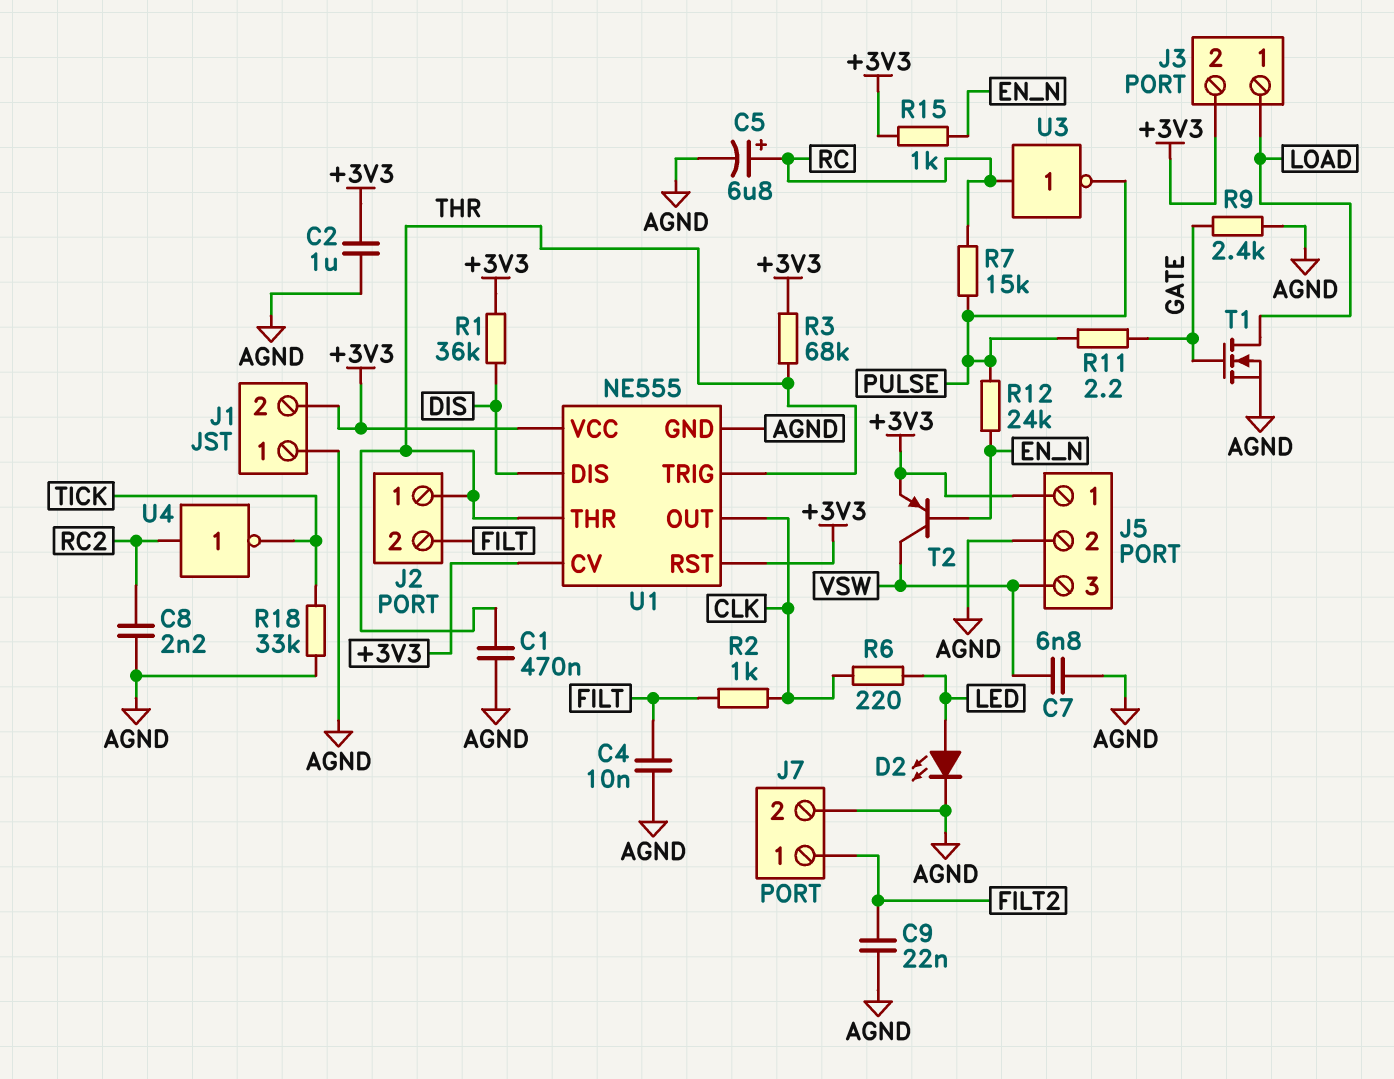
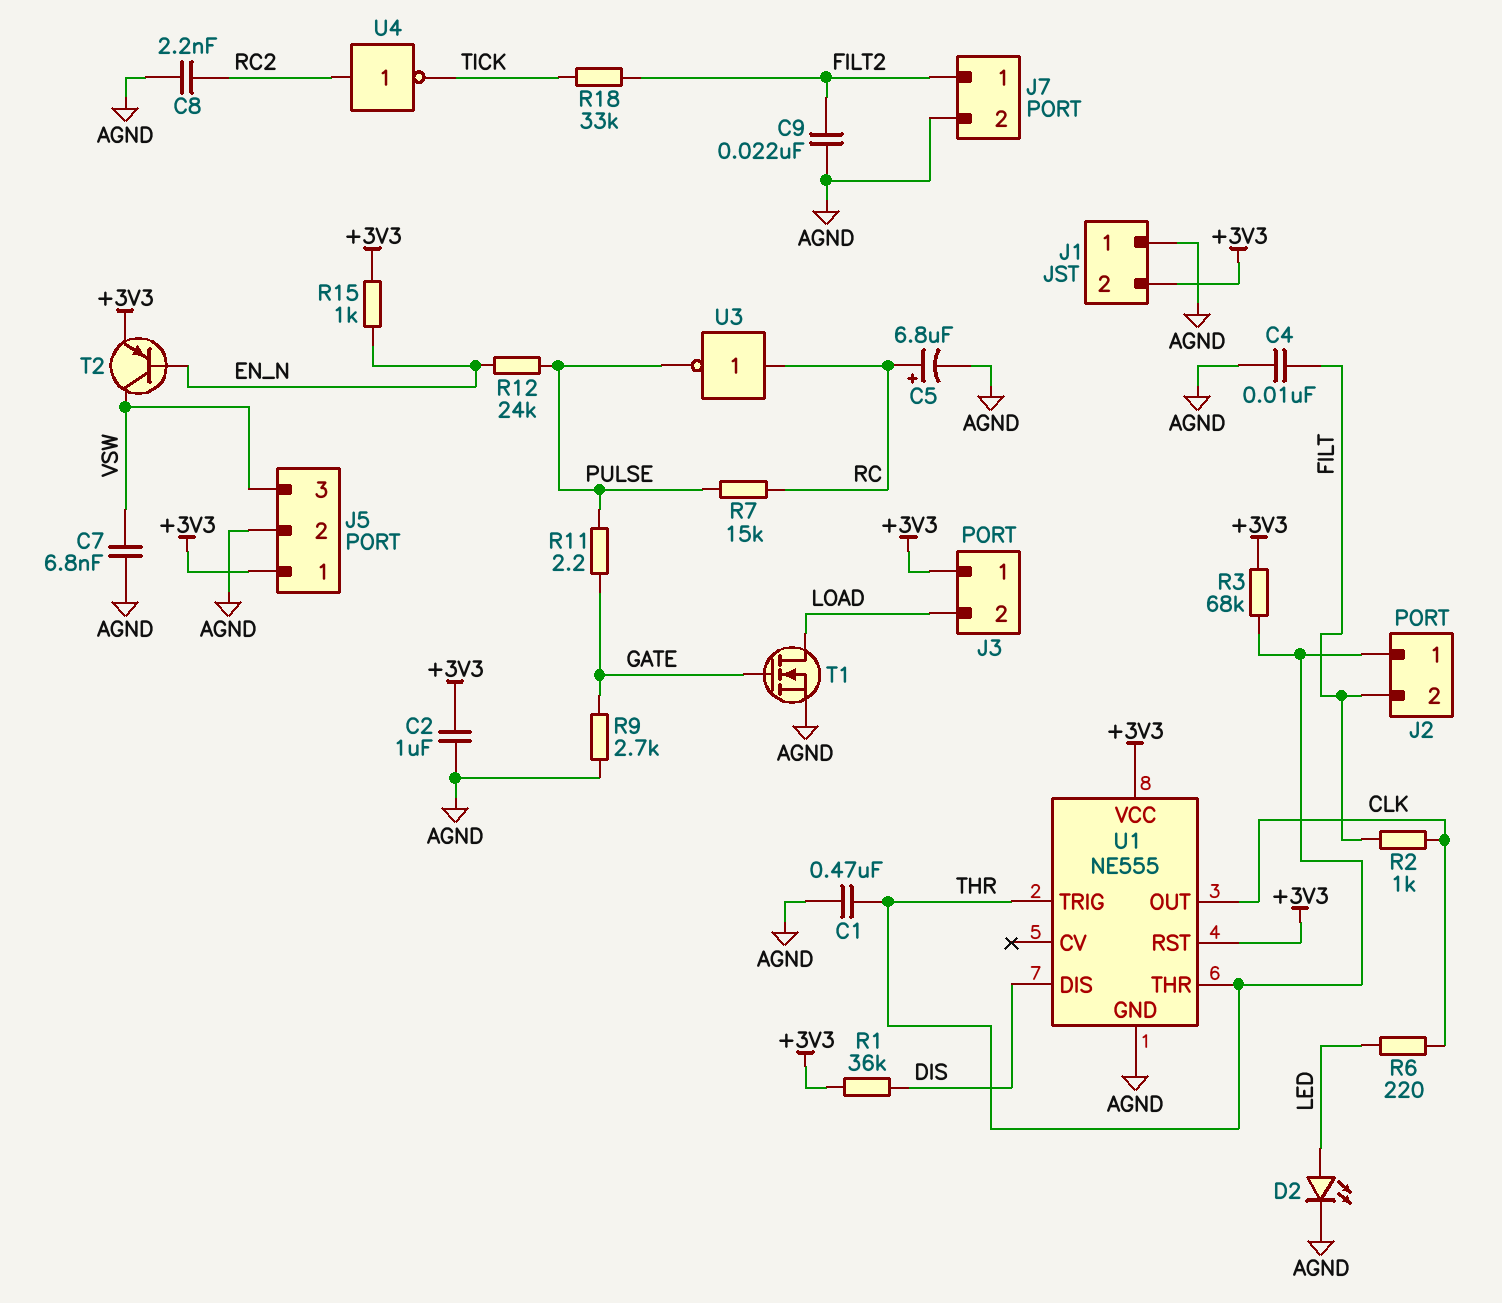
J3 pin 1: LOAD -> +3V3
J3 pin 2: +3V3 -> LOAD
R9: 2.4k (AGND, GATE) -> 2.7k (AGND, GATE)
R18: 33k (AGND, TICK) -> 33k (FILT2, TICK)
U1 pin CV: +3V3 -> none

